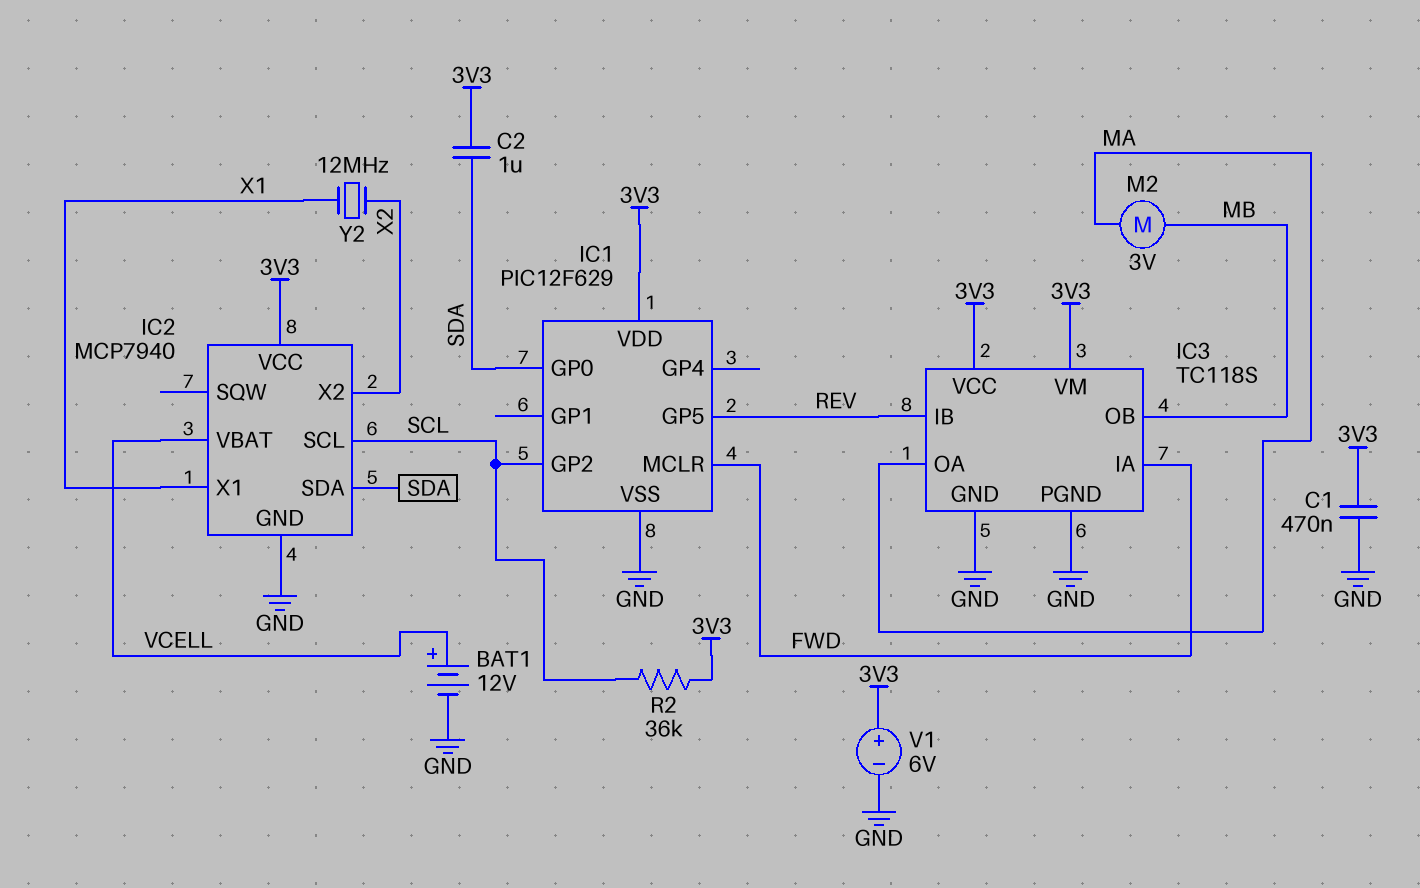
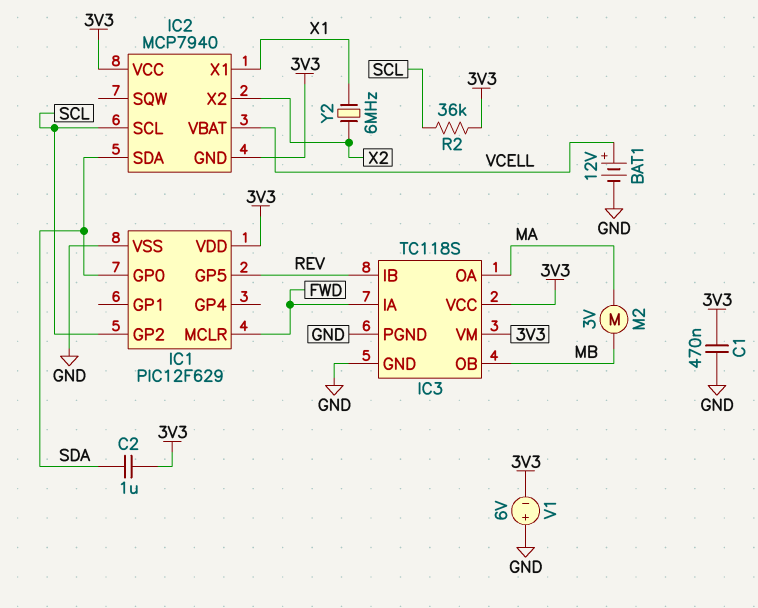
IC2 pin GND: GND -> 3V3
V1: 6V (plus 3V3, minus GND) -> 6V (plus GND, minus 3V3)
Y2: 12MHz (X1, X2) -> 6MHz (X1, X2)

